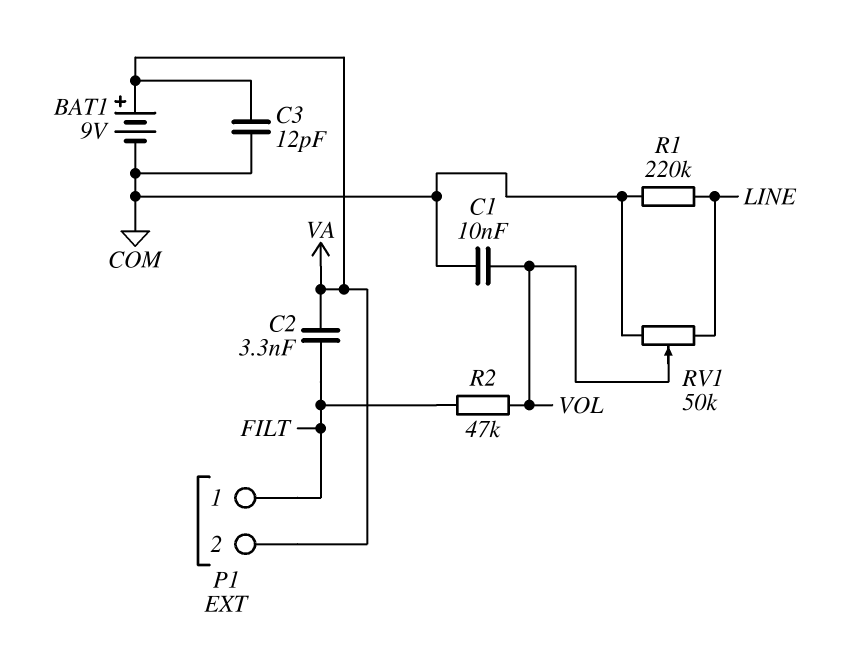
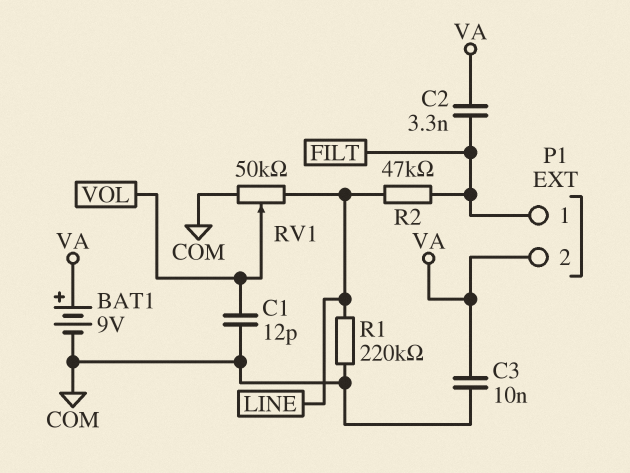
C1: 10nF (COM, VOL) -> 12pF (COM, VOL)
C3: 12pF (COM, VA) -> 10nF (COM, VA)
R2: 47k (FILT, VOL) -> 47k (FILT, LINE)

